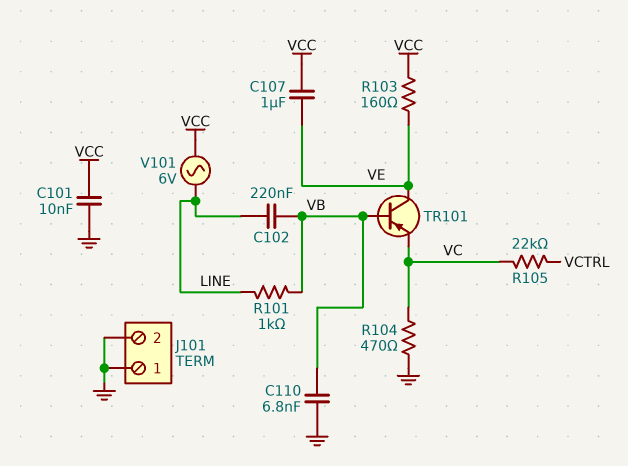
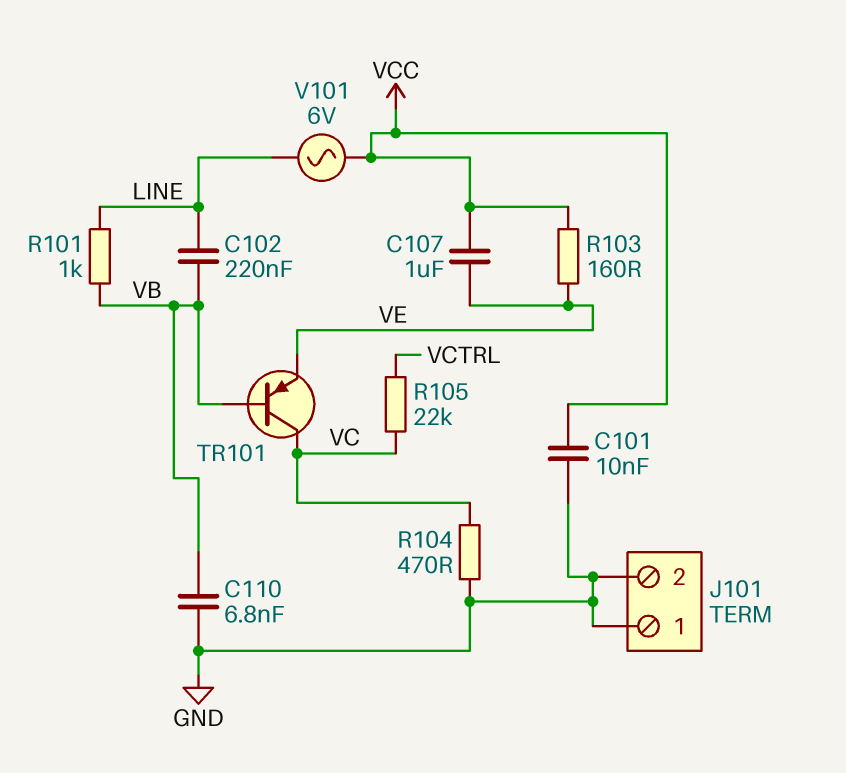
TR101: PNP (B VB, C VE, E VC) -> PNP (B VB, C VC, E VE)

